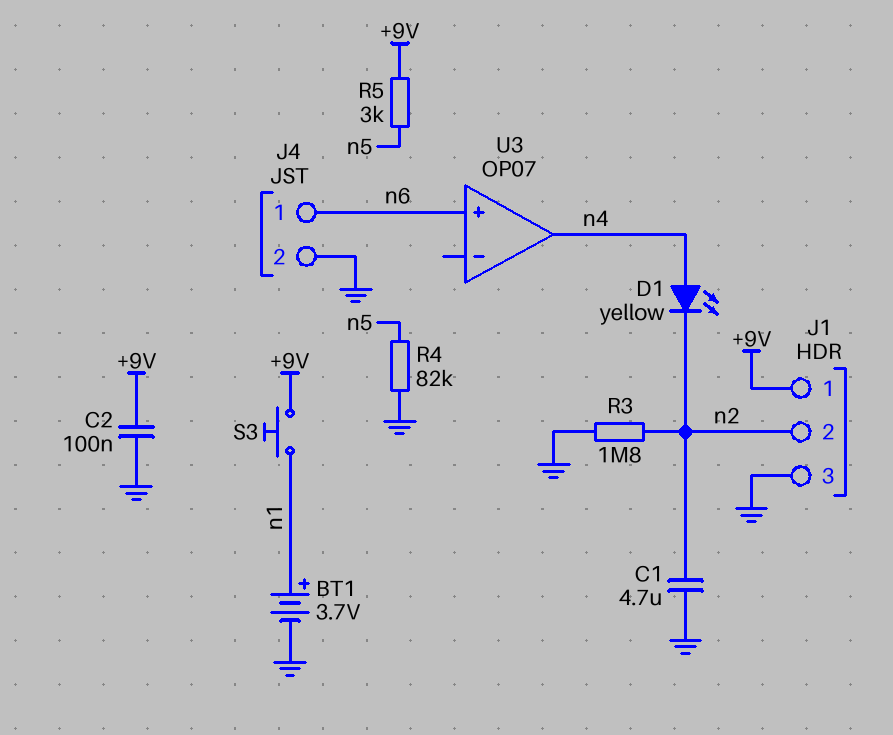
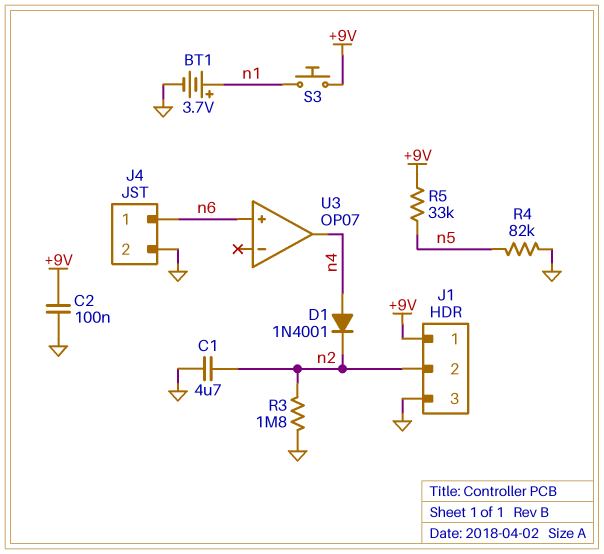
D1: LED yellow (A n4, K n2) -> diode 1N4001 (A n4, K n2)
R5: 3k (+9V, n5) -> 33k (+9V, n5)

